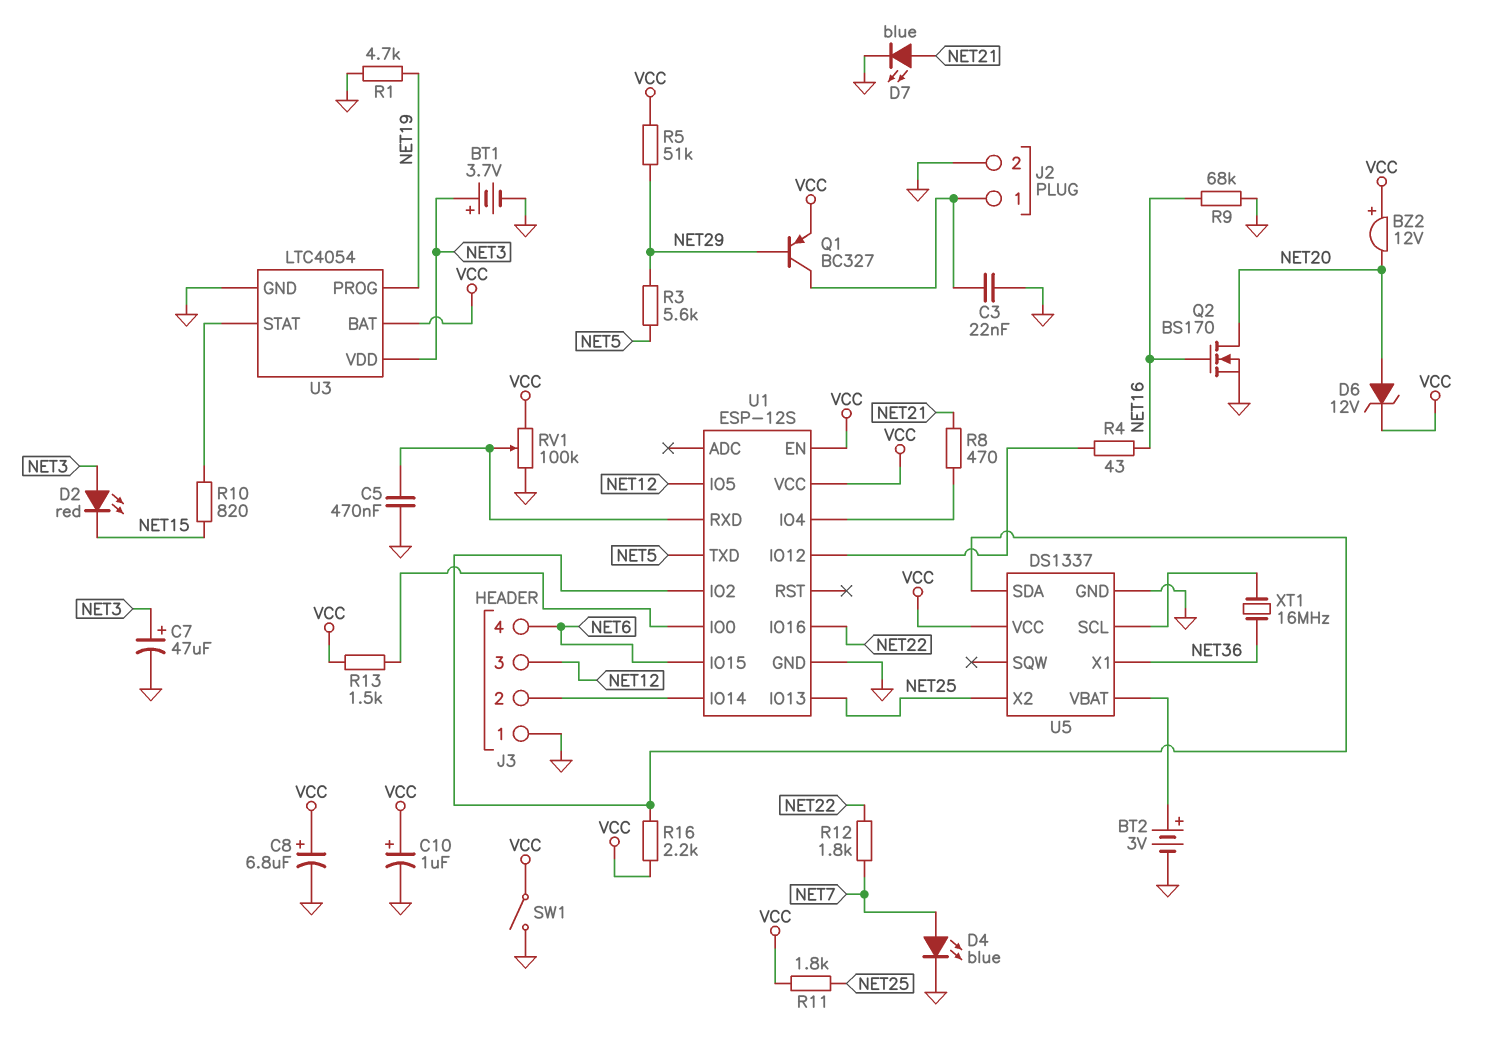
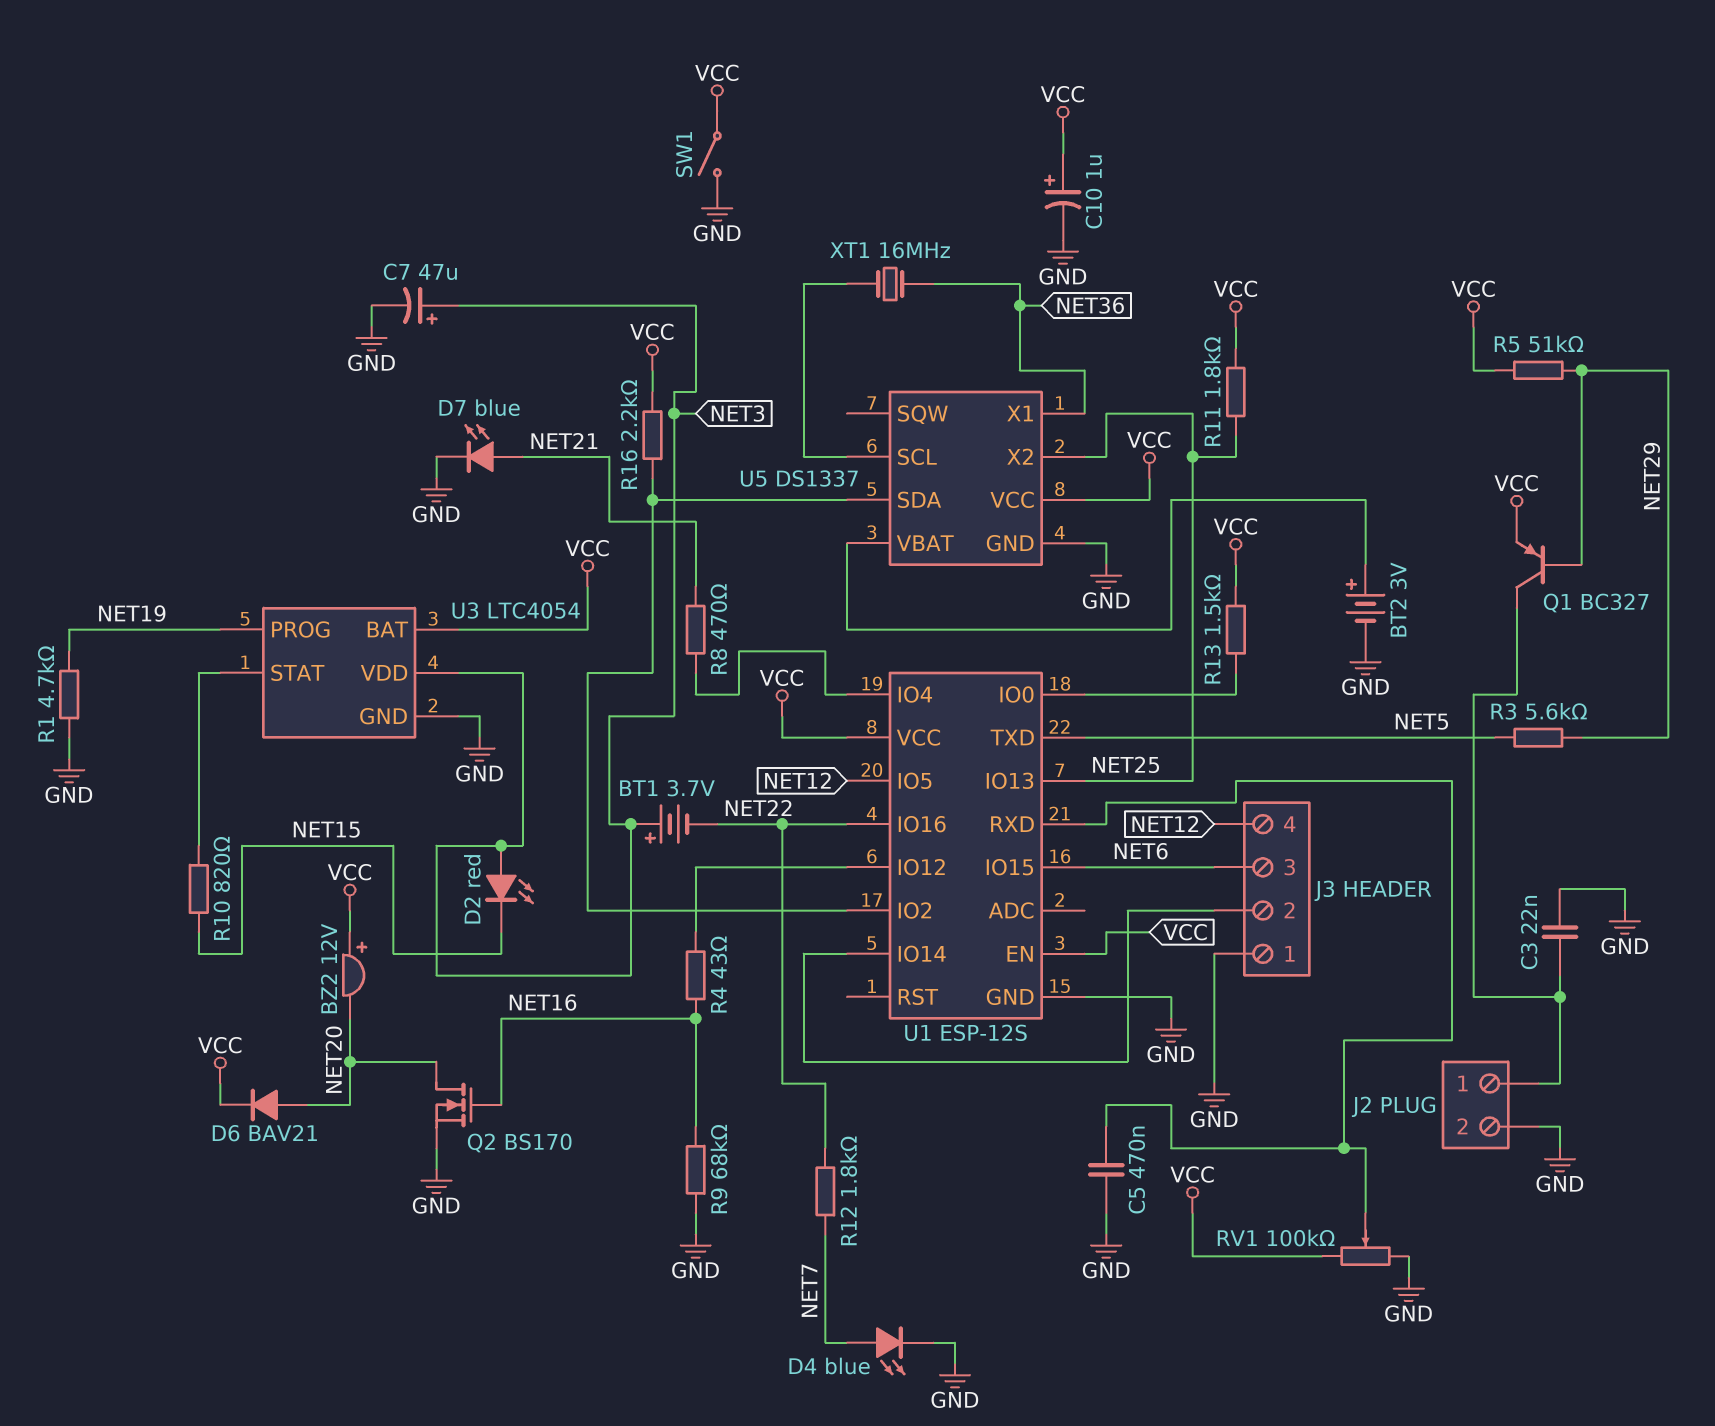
BT1: 3.7V (plus NET3, minus GND) -> 3.7V (plus NET3, minus NET22)
C8: 6.8uF (plus VCC, minus GND) -> none
D6: zener 12V (A NET20, K VCC) -> diode BAV21 (A NET20, K VCC)
J3 pin 3: NET12 -> NET6
J3 pin 4: NET6 -> NET12

